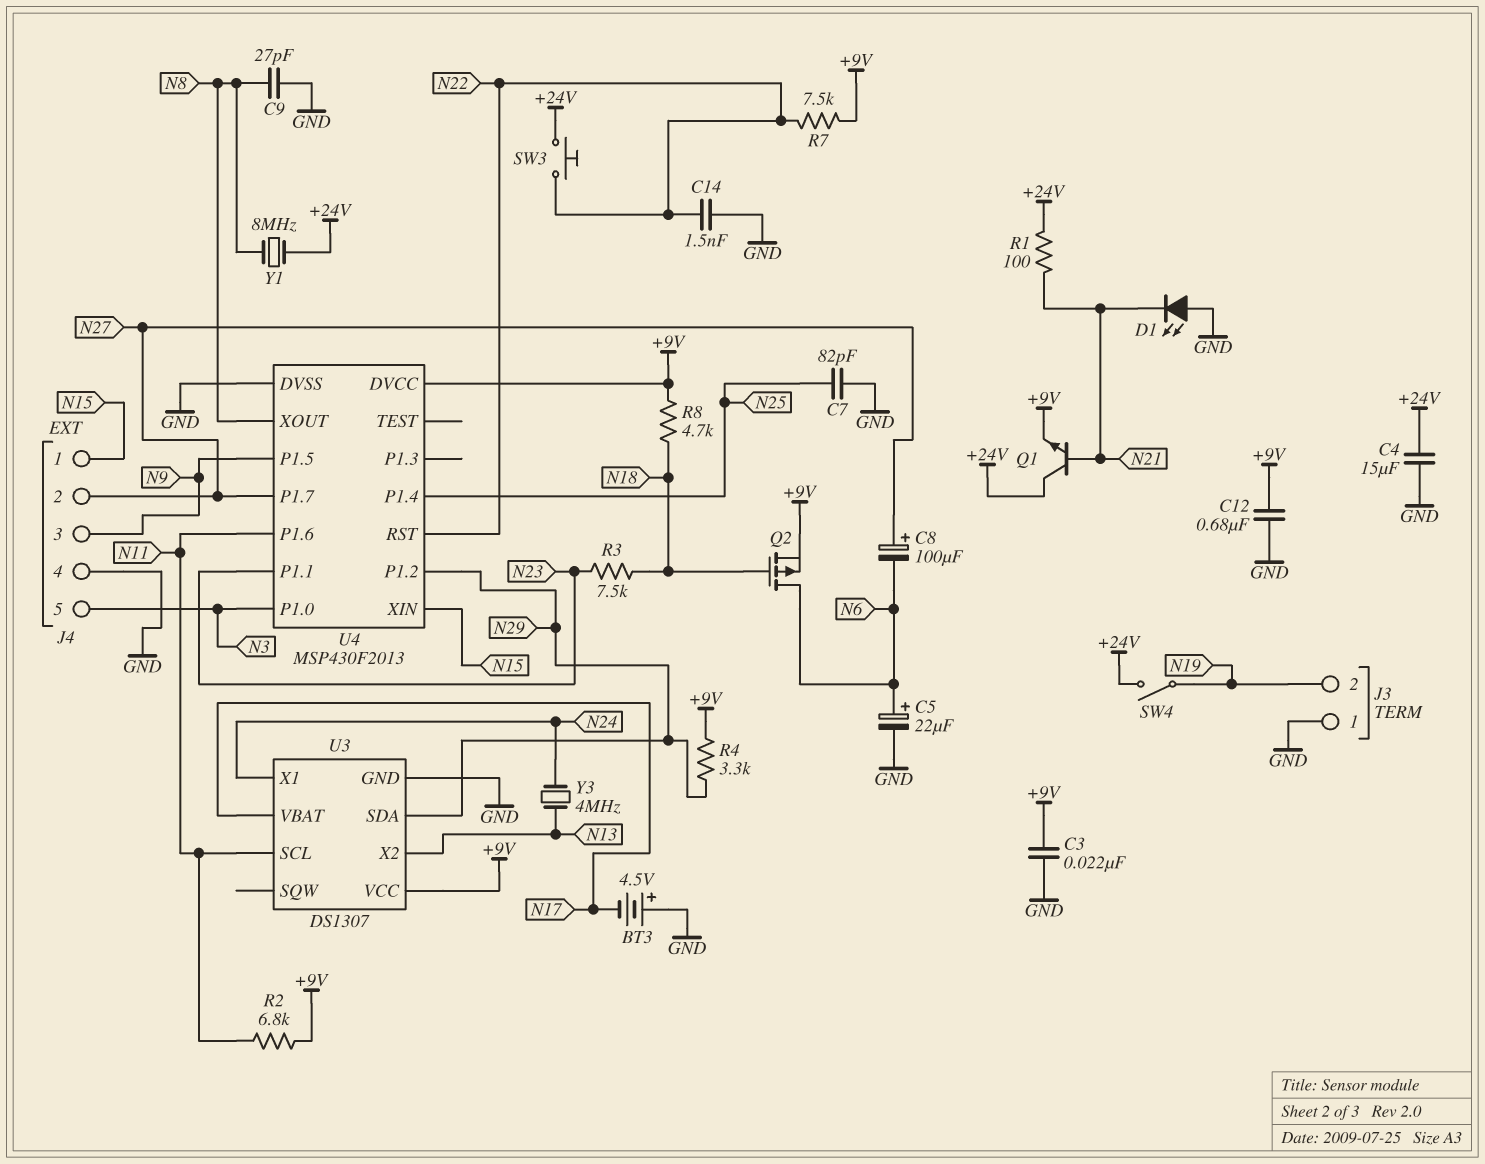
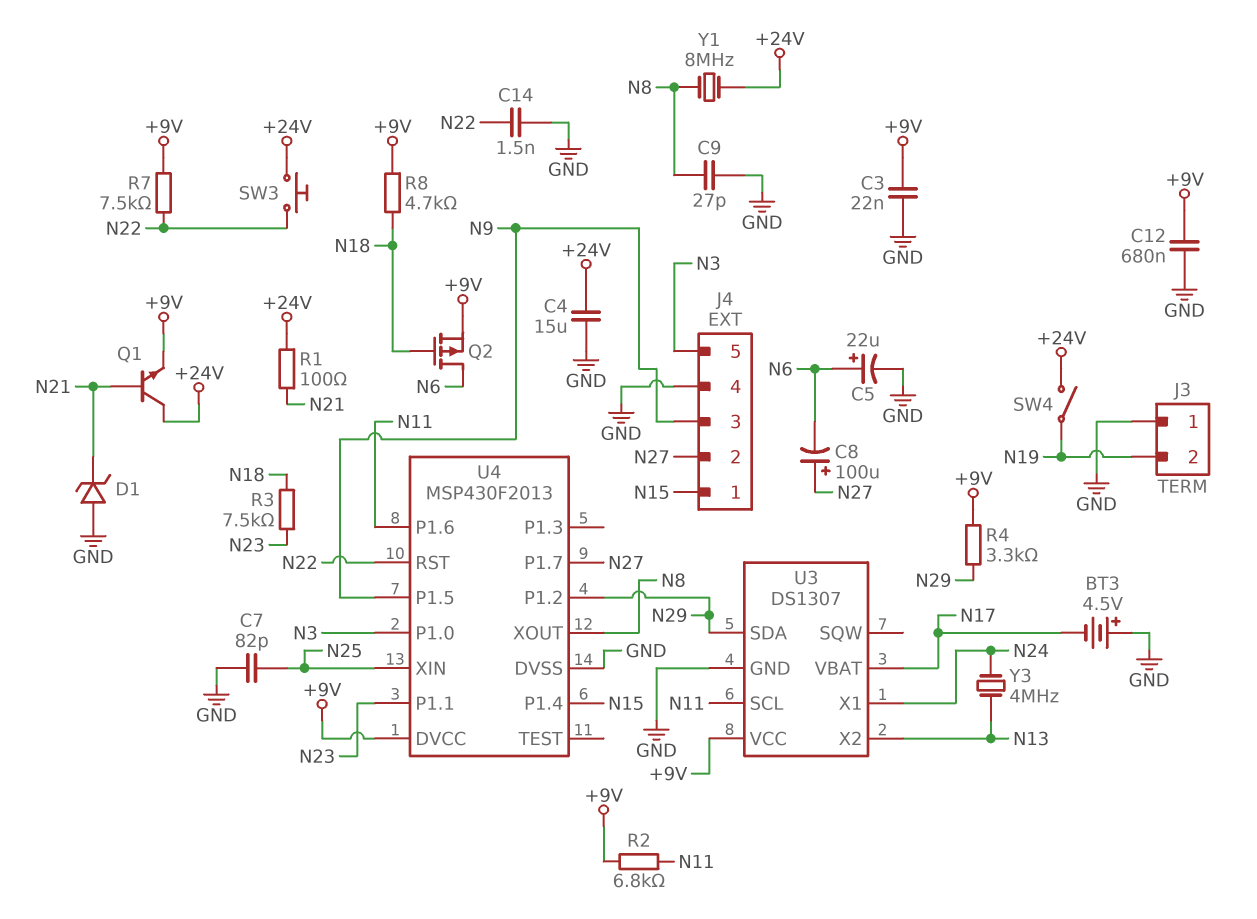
D1: LED (A GND, K N21) -> zener (A GND, K N21)
U4 pin P1.4: N25 -> N15
U4 pin XIN: N15 -> N25

